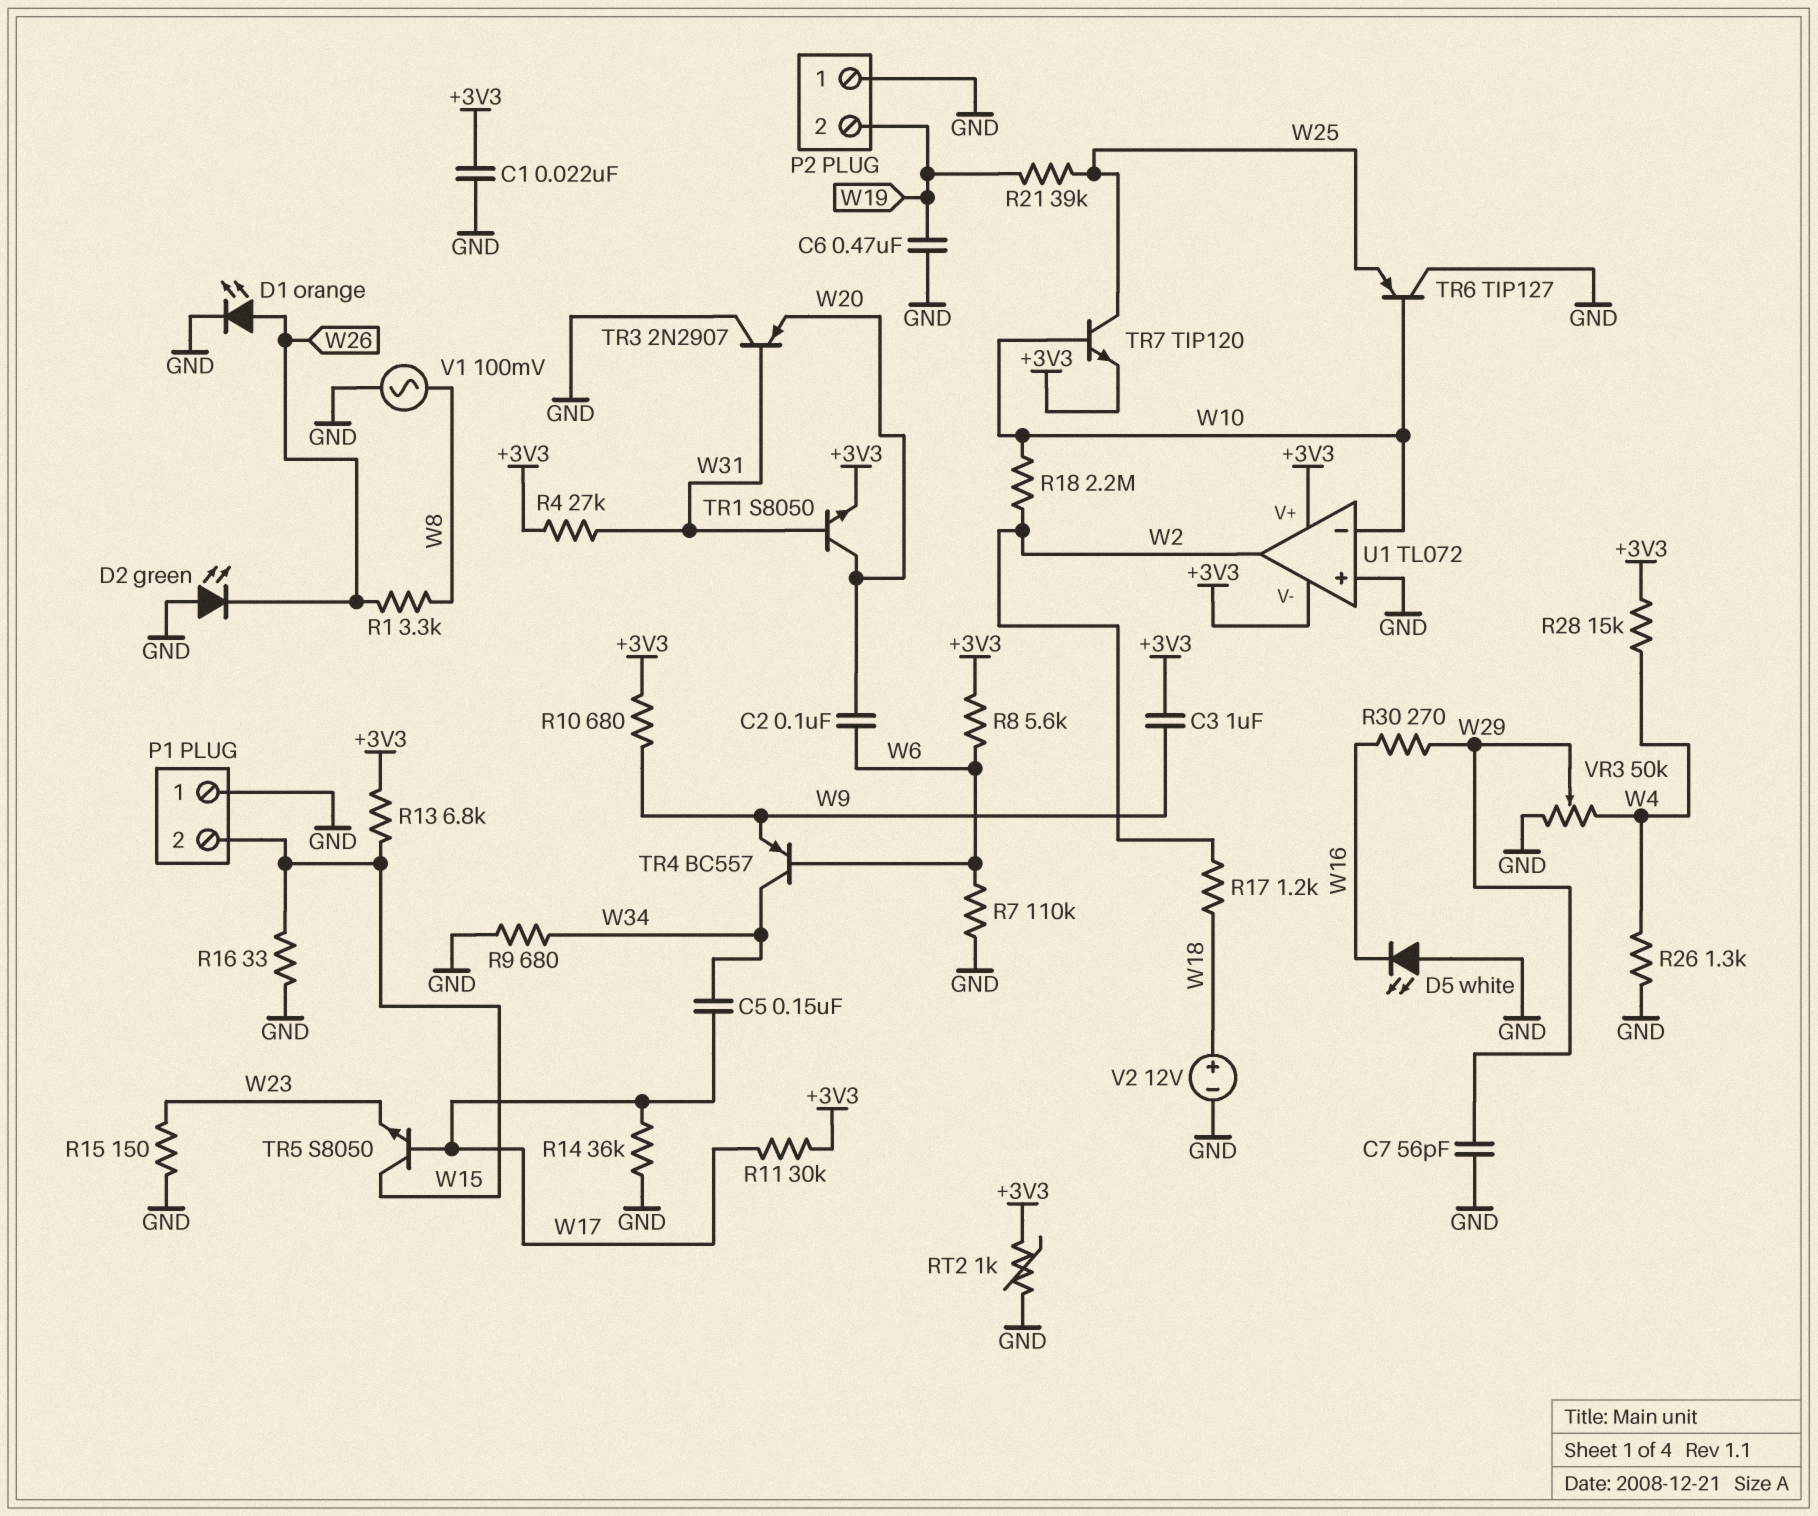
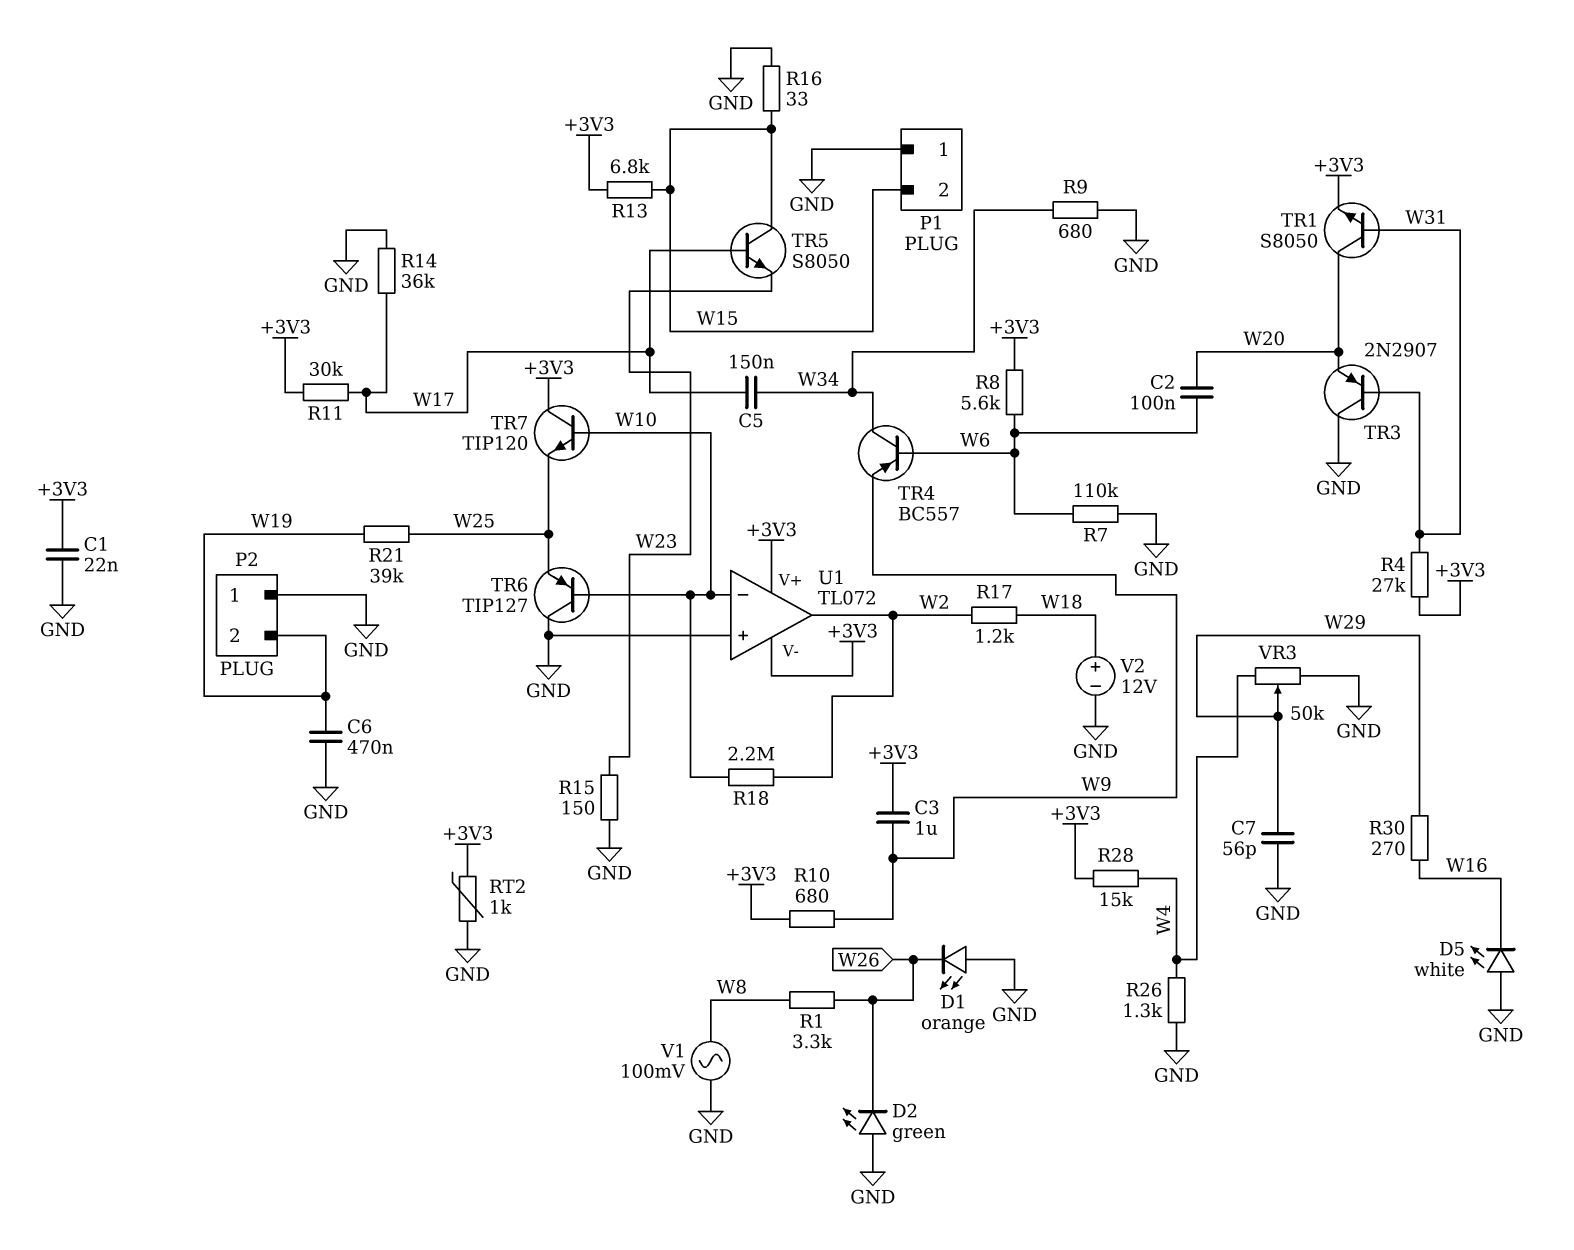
D1: LED orange (A W26, K GND) -> LED orange (A GND, K W26)
TR7: NPN TIP120 (B W10, C W25, E +3V3) -> NPN TIP120 (B W10, C +3V3, E W25)

